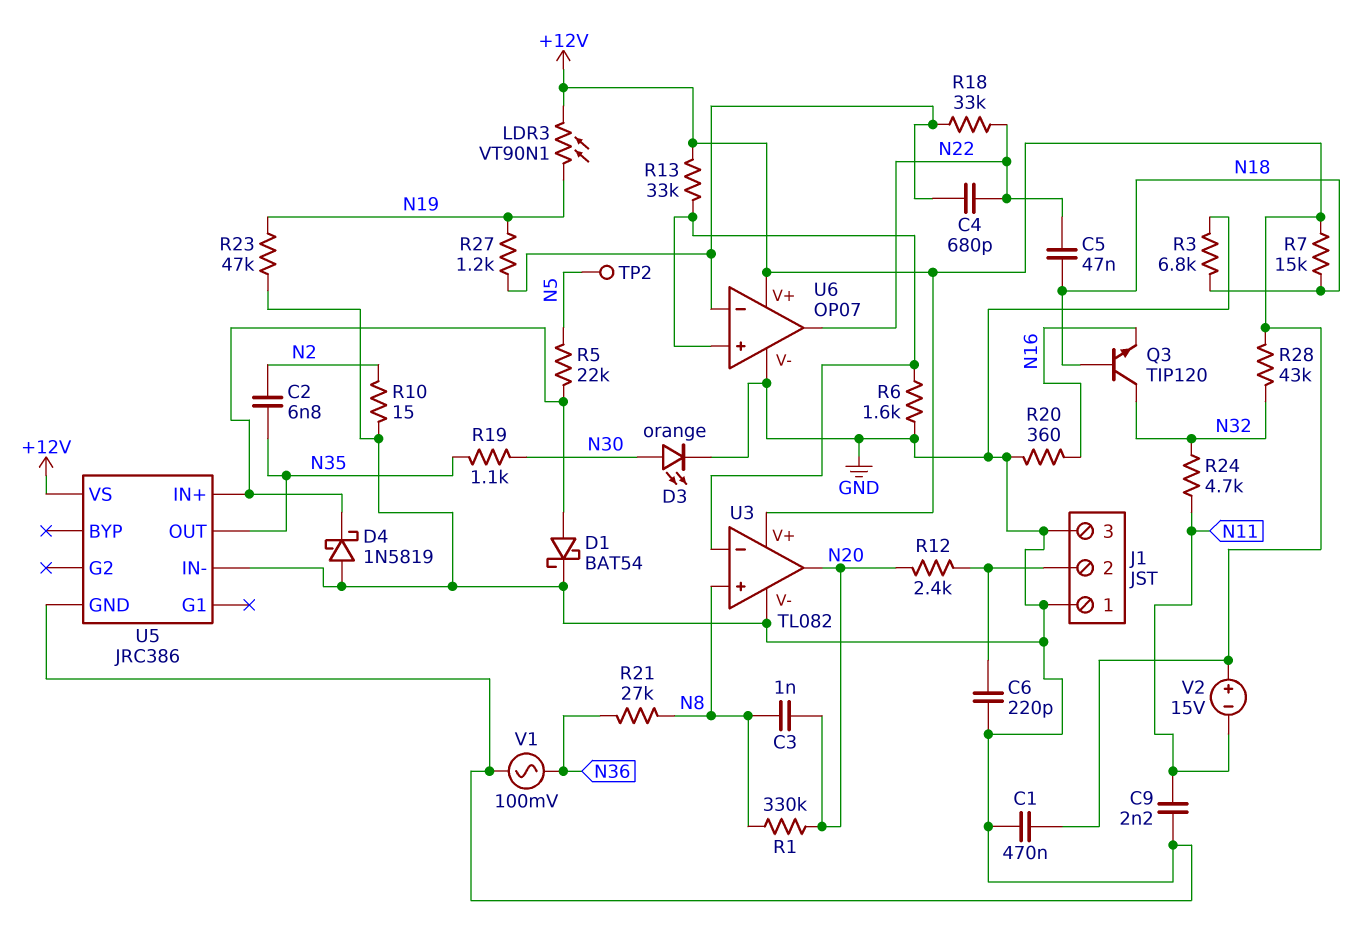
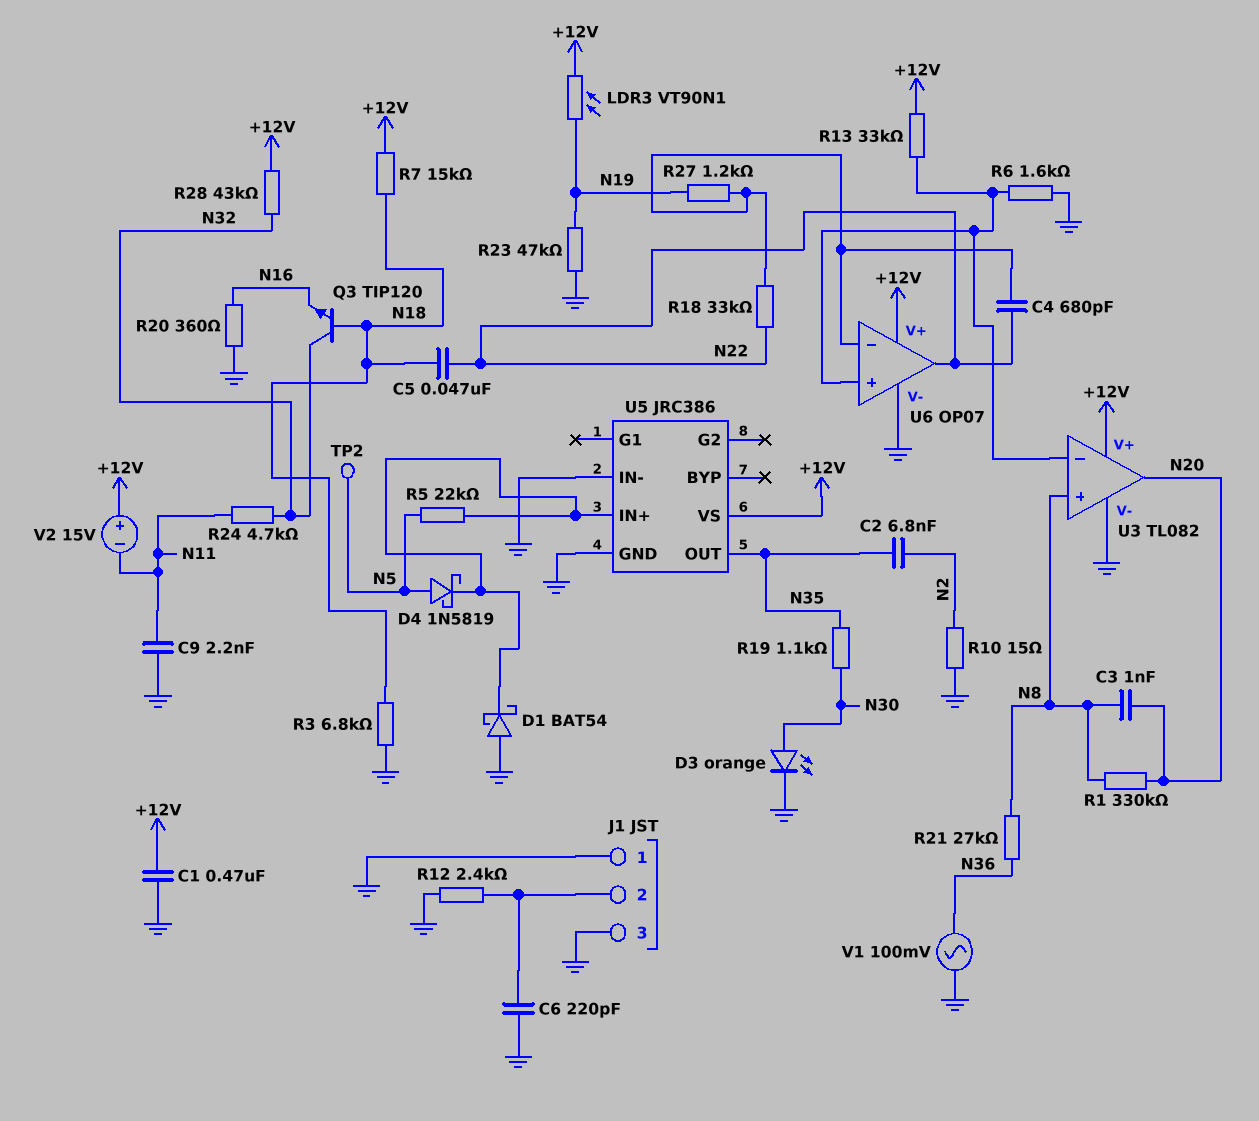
D1: schottky BAT54 (A U5/IN+, K GND) -> schottky BAT54 (A GND, K U5/IN+)
D4: schottky 1N5819 (A GND, K U5/IN+) -> schottky 1N5819 (A N5, K U5/IN+)
R12: 2.4k (J1/2, N20) -> 2.4k (GND, J1/2)

